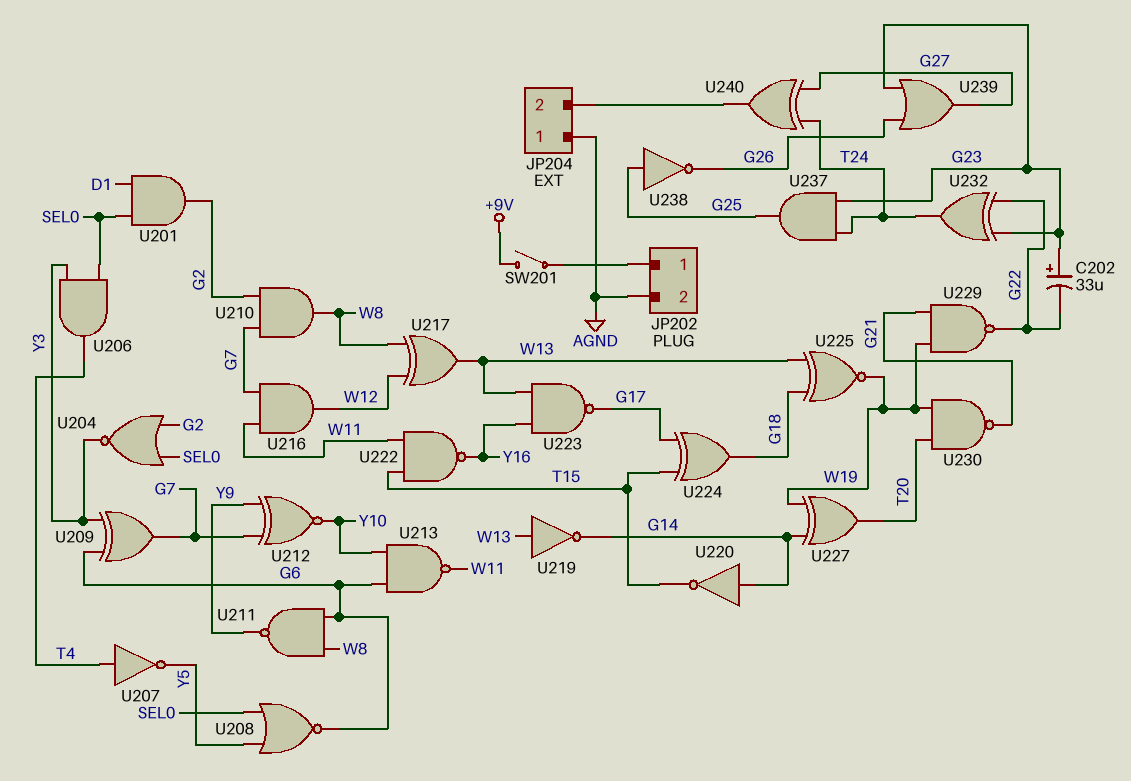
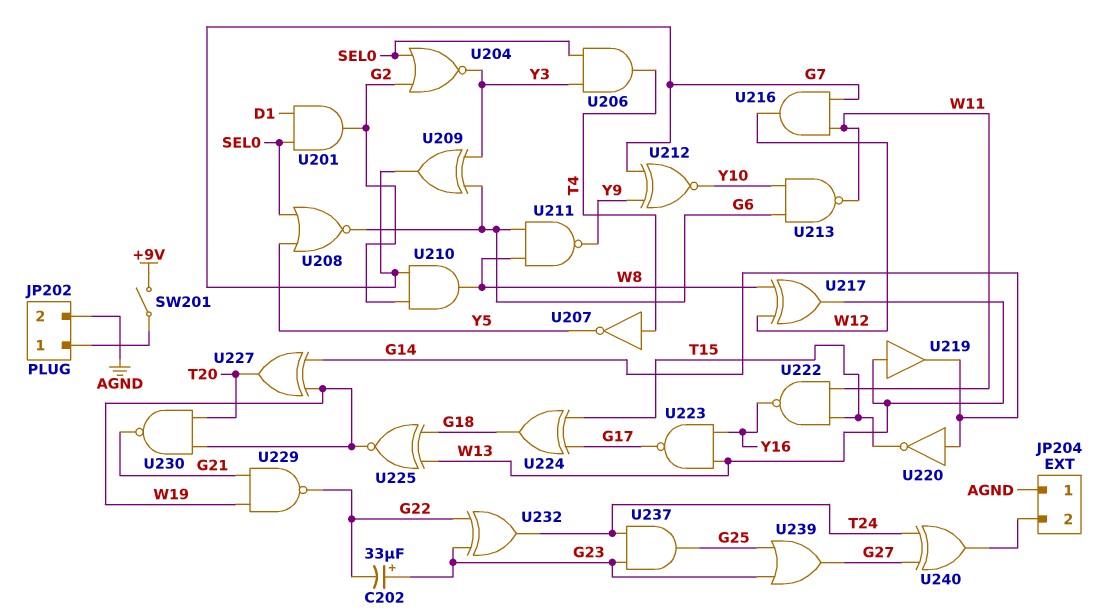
U219: NOT (in W13, out G14) -> buffer (in W13, out G14)
U238: NOT (in G25, out G26) -> none
U239: OR (in G23, in G26, out G27) -> OR (in G23, in G25, out G27)

